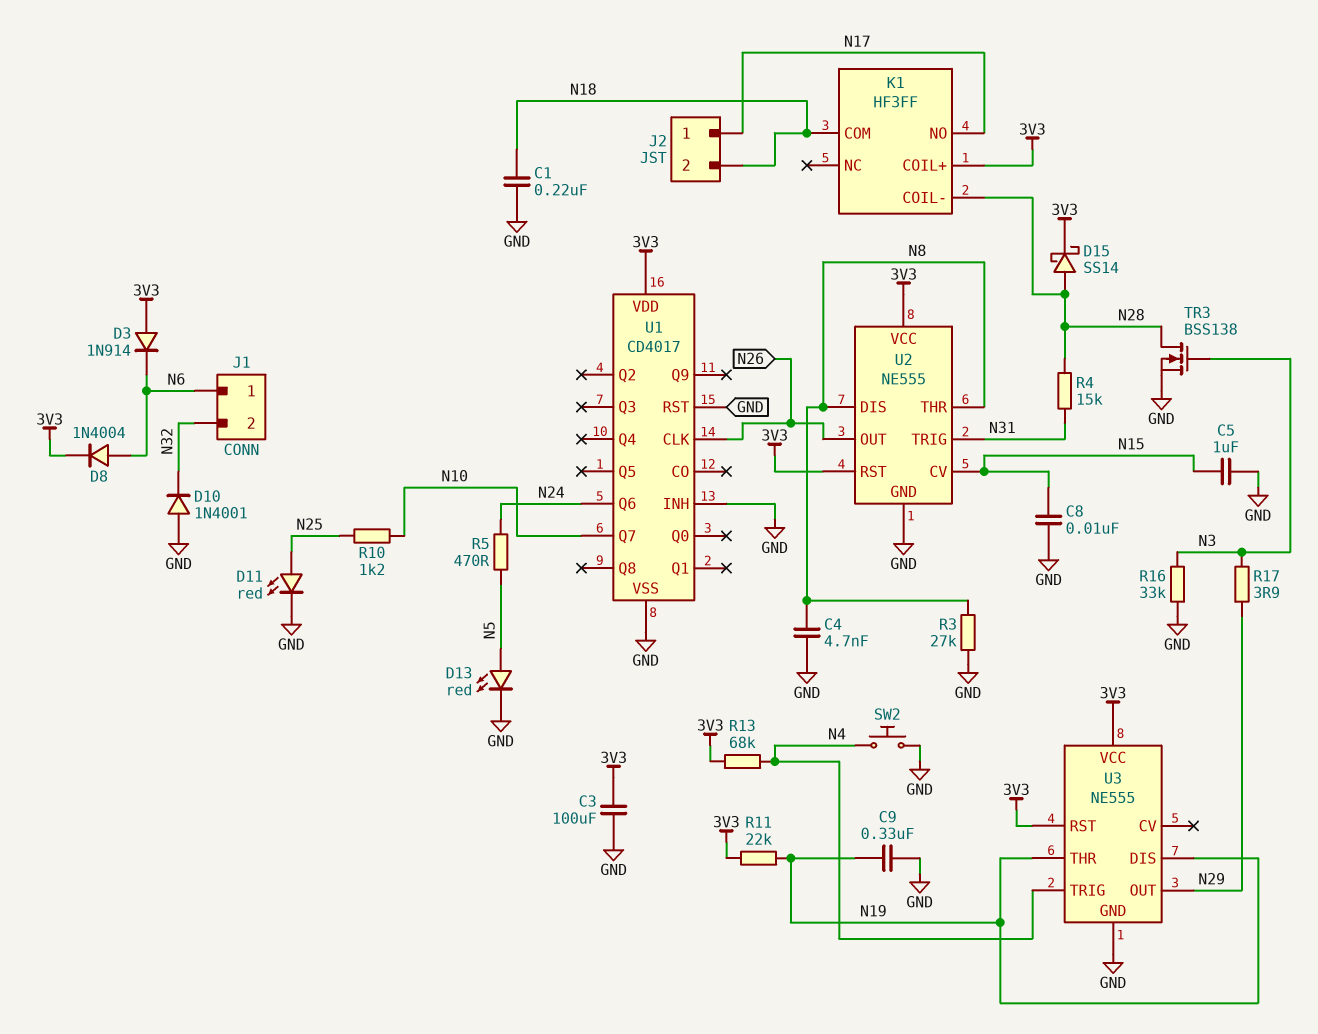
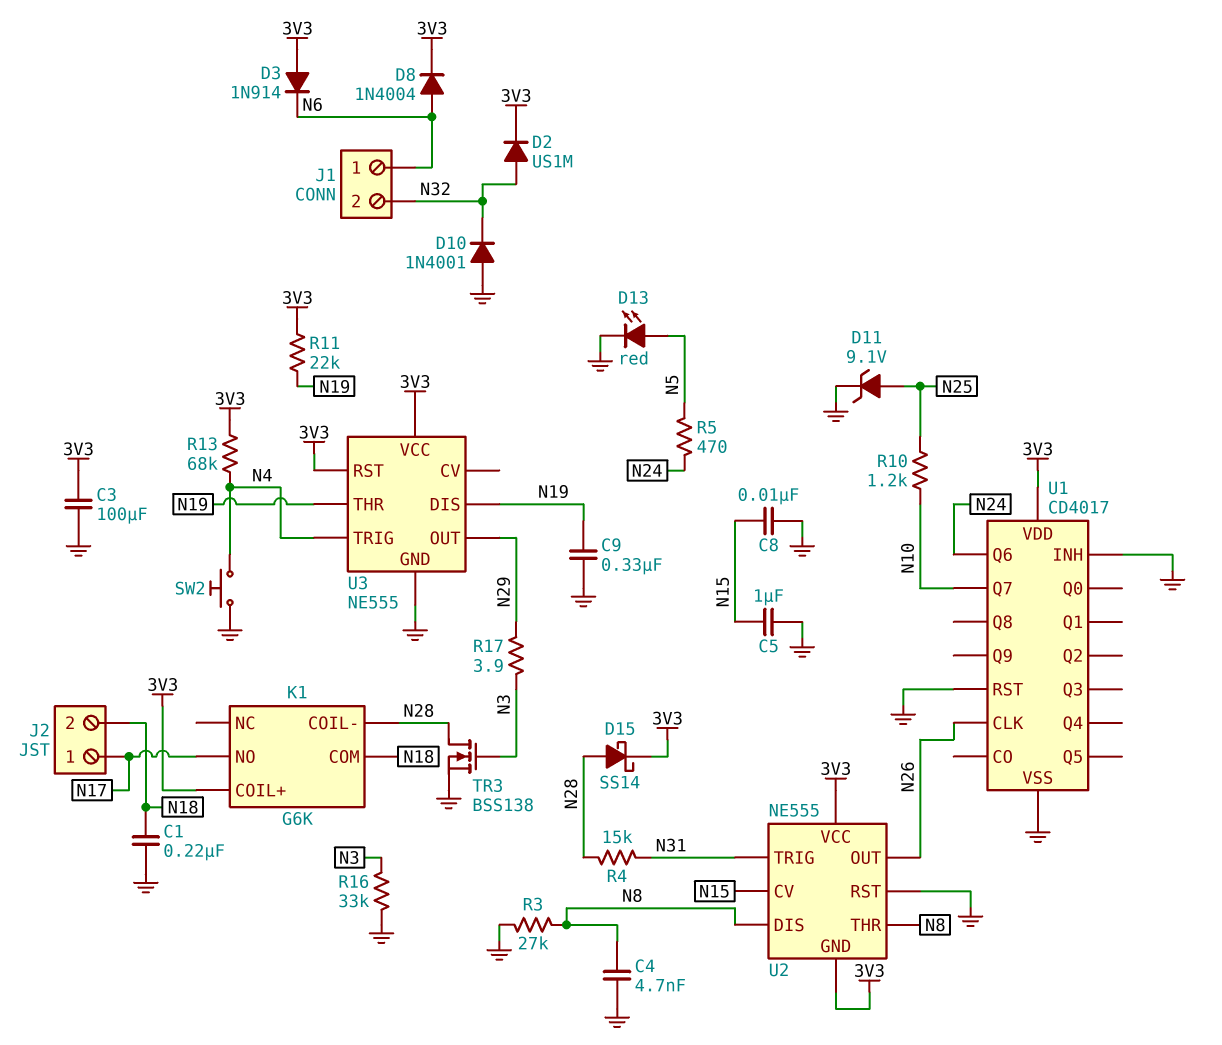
D2: none -> diode US1M (A N32, K 3V3)
D11: LED red (A N25, K GND) -> zener 9.1V (A N25, K GND)
K1: HF3FF -> G6K
U2 pin GND: GND -> 3V3
U2 pin RST: 3V3 -> GND

